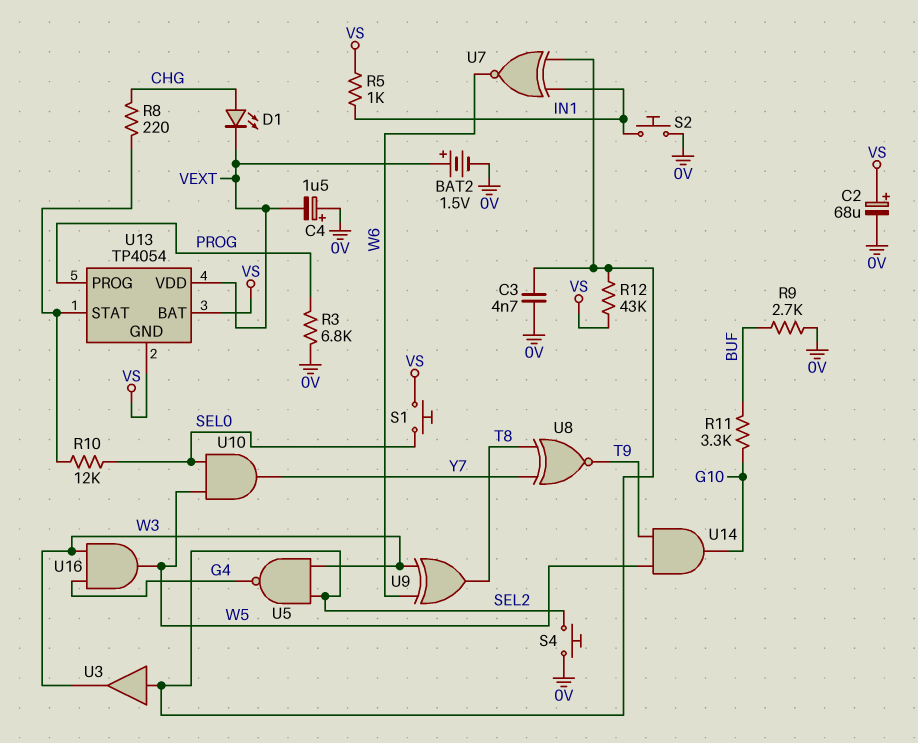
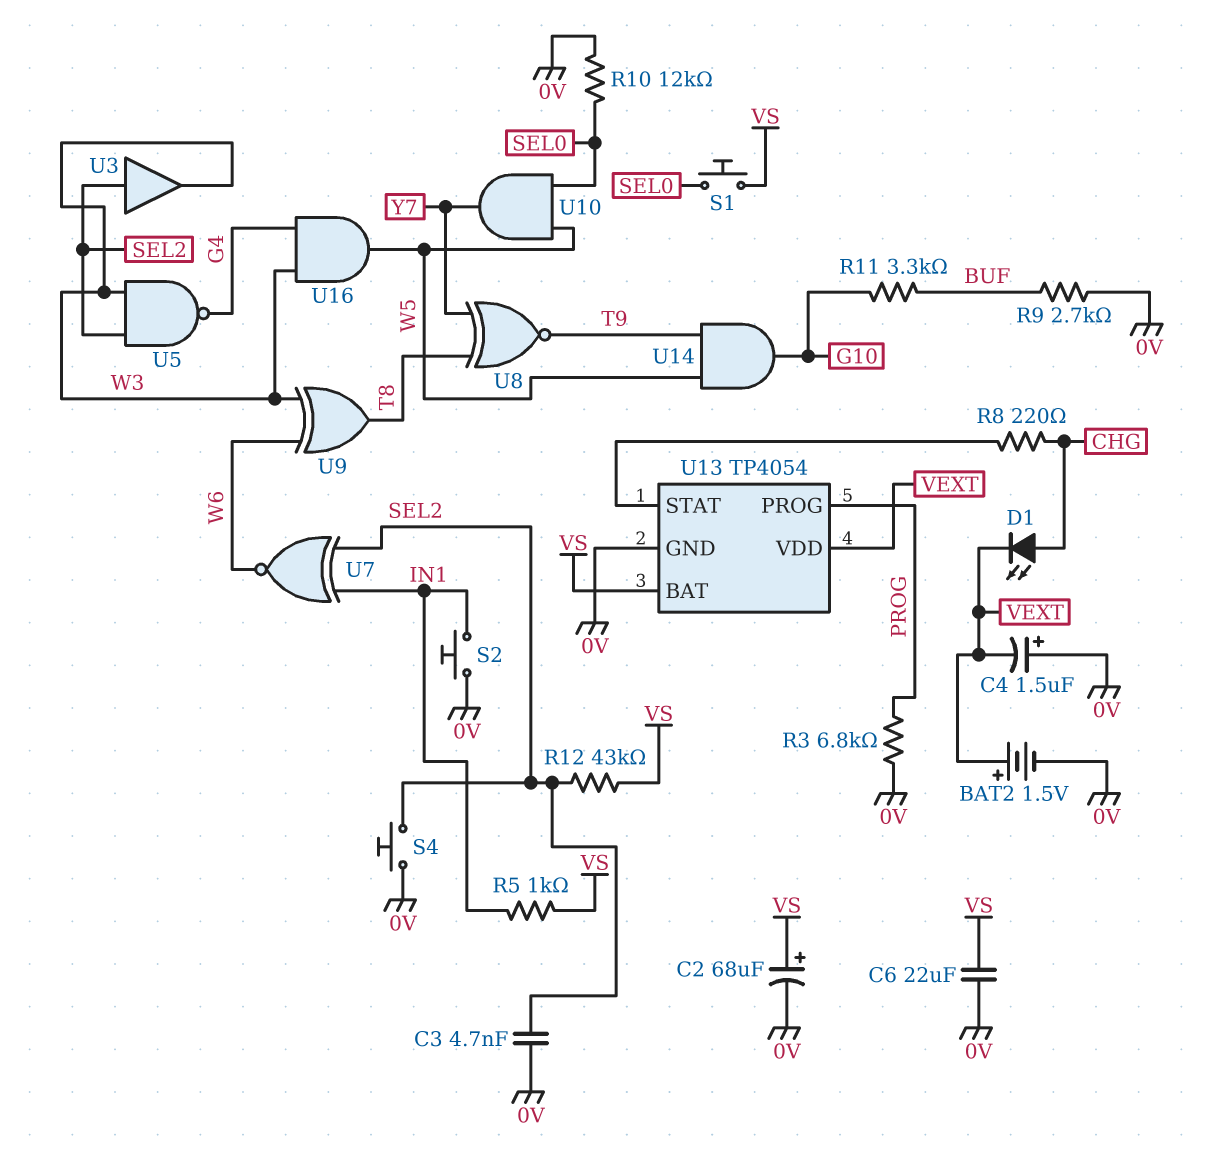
C6: none -> 22uF (0V, VS)
R10: 12k (SEL0, U13/STAT) -> 12k (0V, SEL0)
U13 pin GND: VS -> 0V

